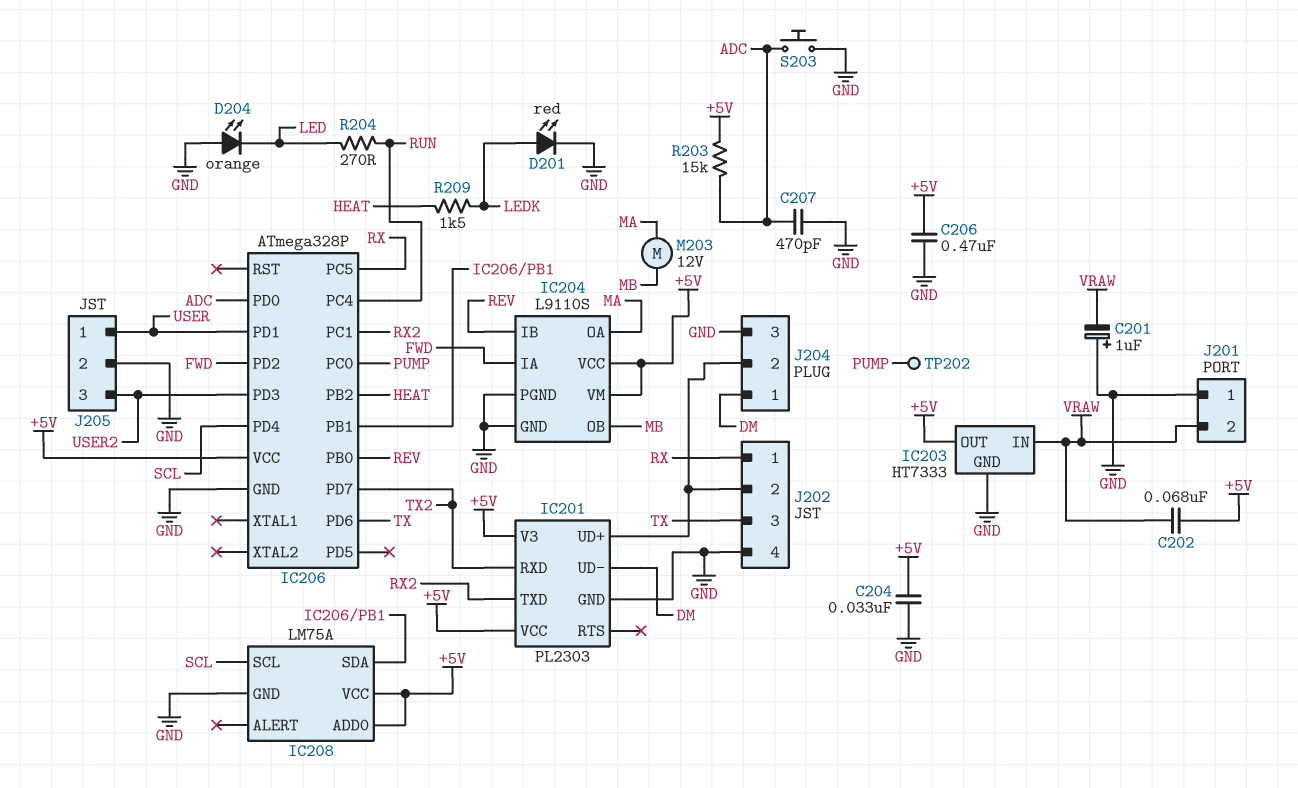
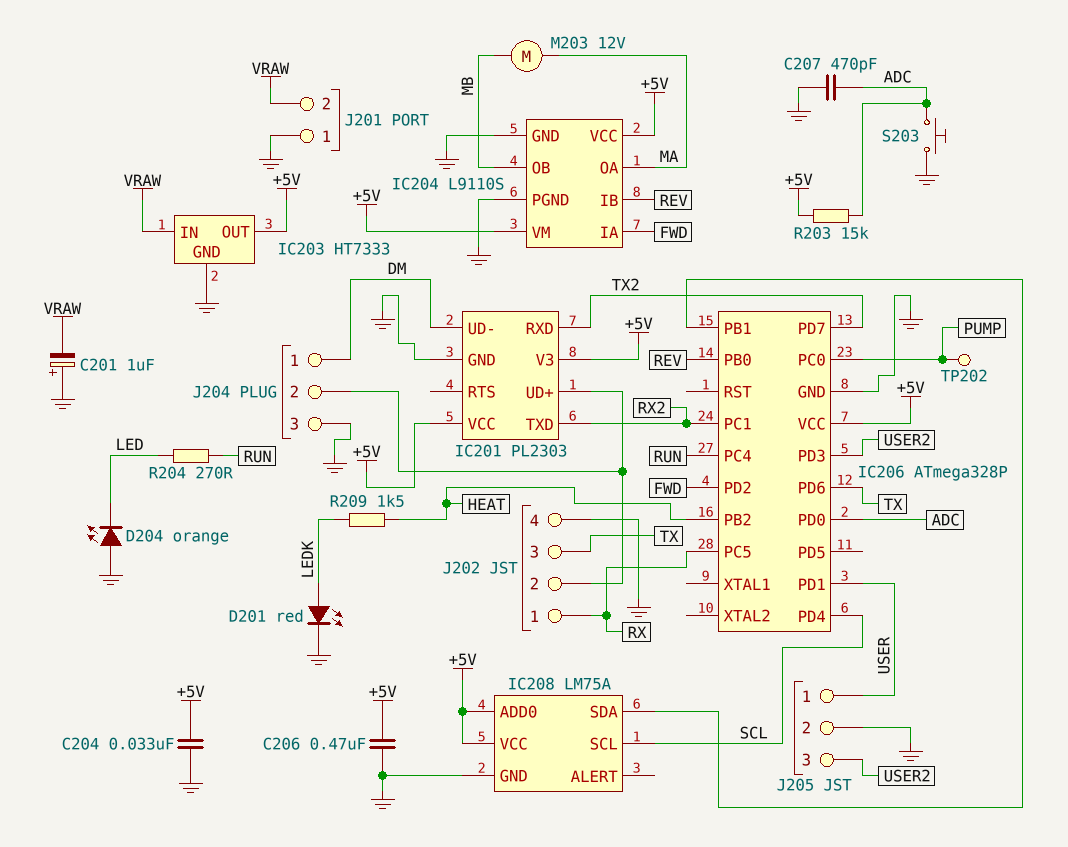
C202: 68nF (+5V, VRAW) -> none

